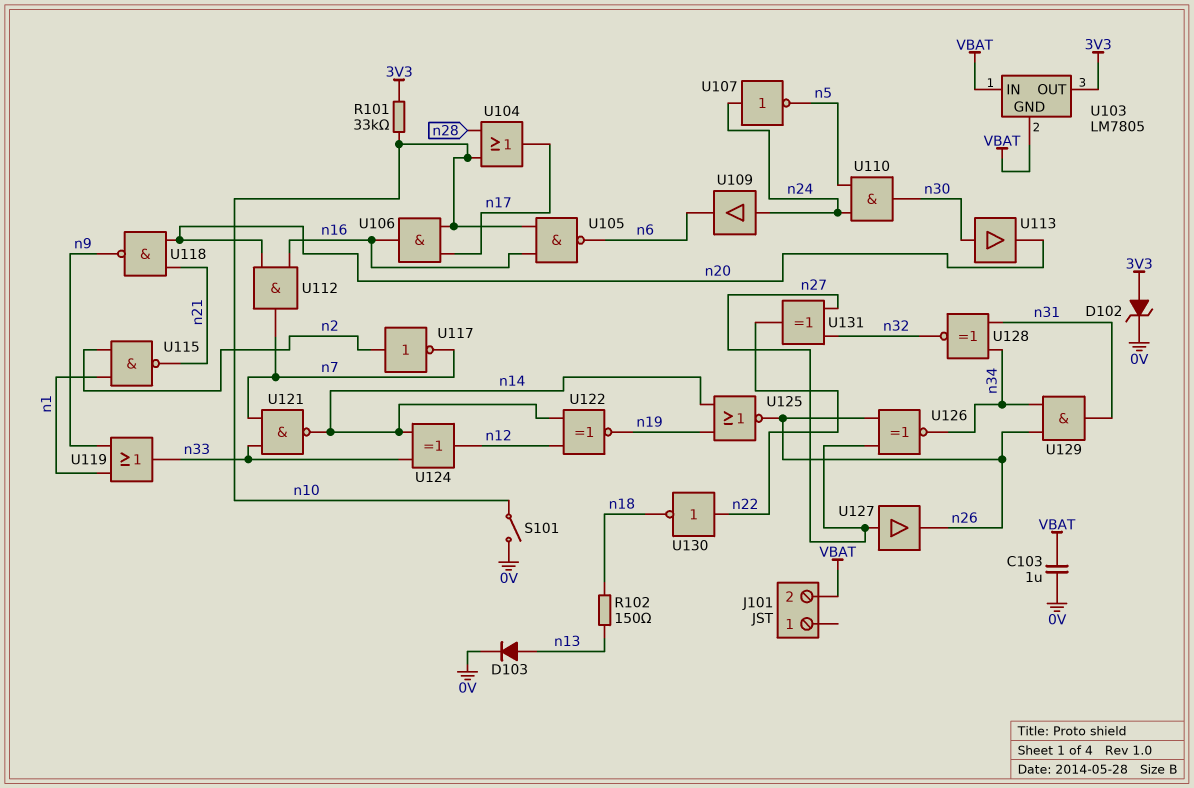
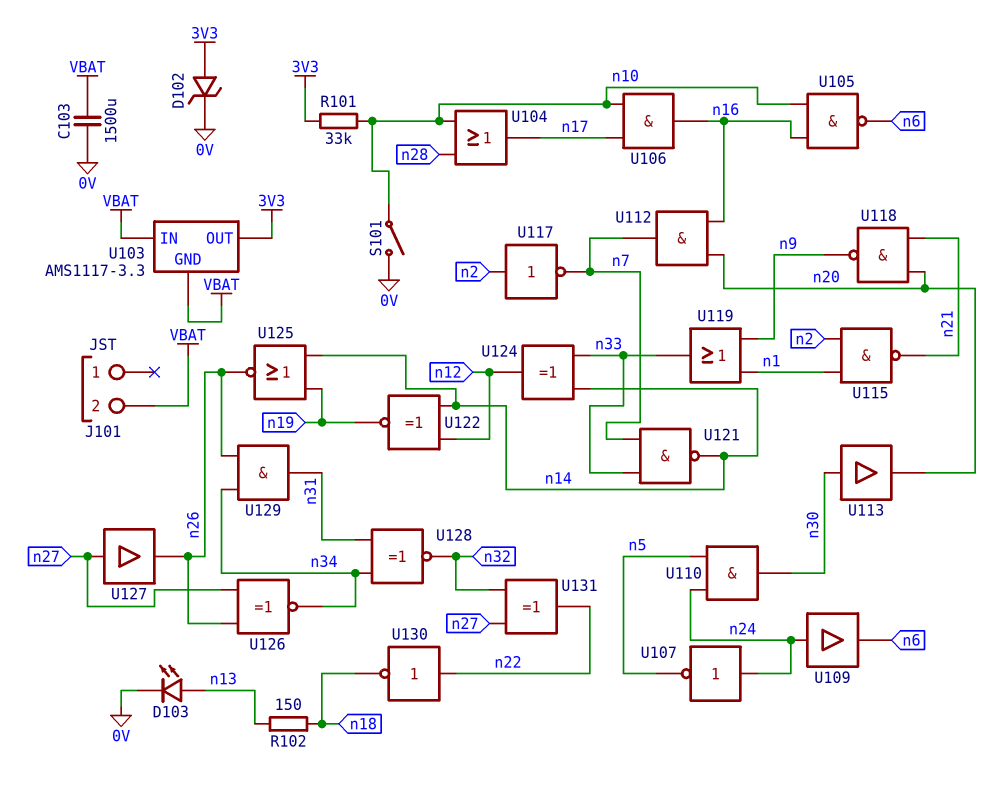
C103: 1uF (0V, VBAT) -> 1500uF (0V, VBAT)
D103: diode (A n13, K 0V) -> LED (A n13, K 0V)
U103: LM7805 -> AMS1117-3.3

